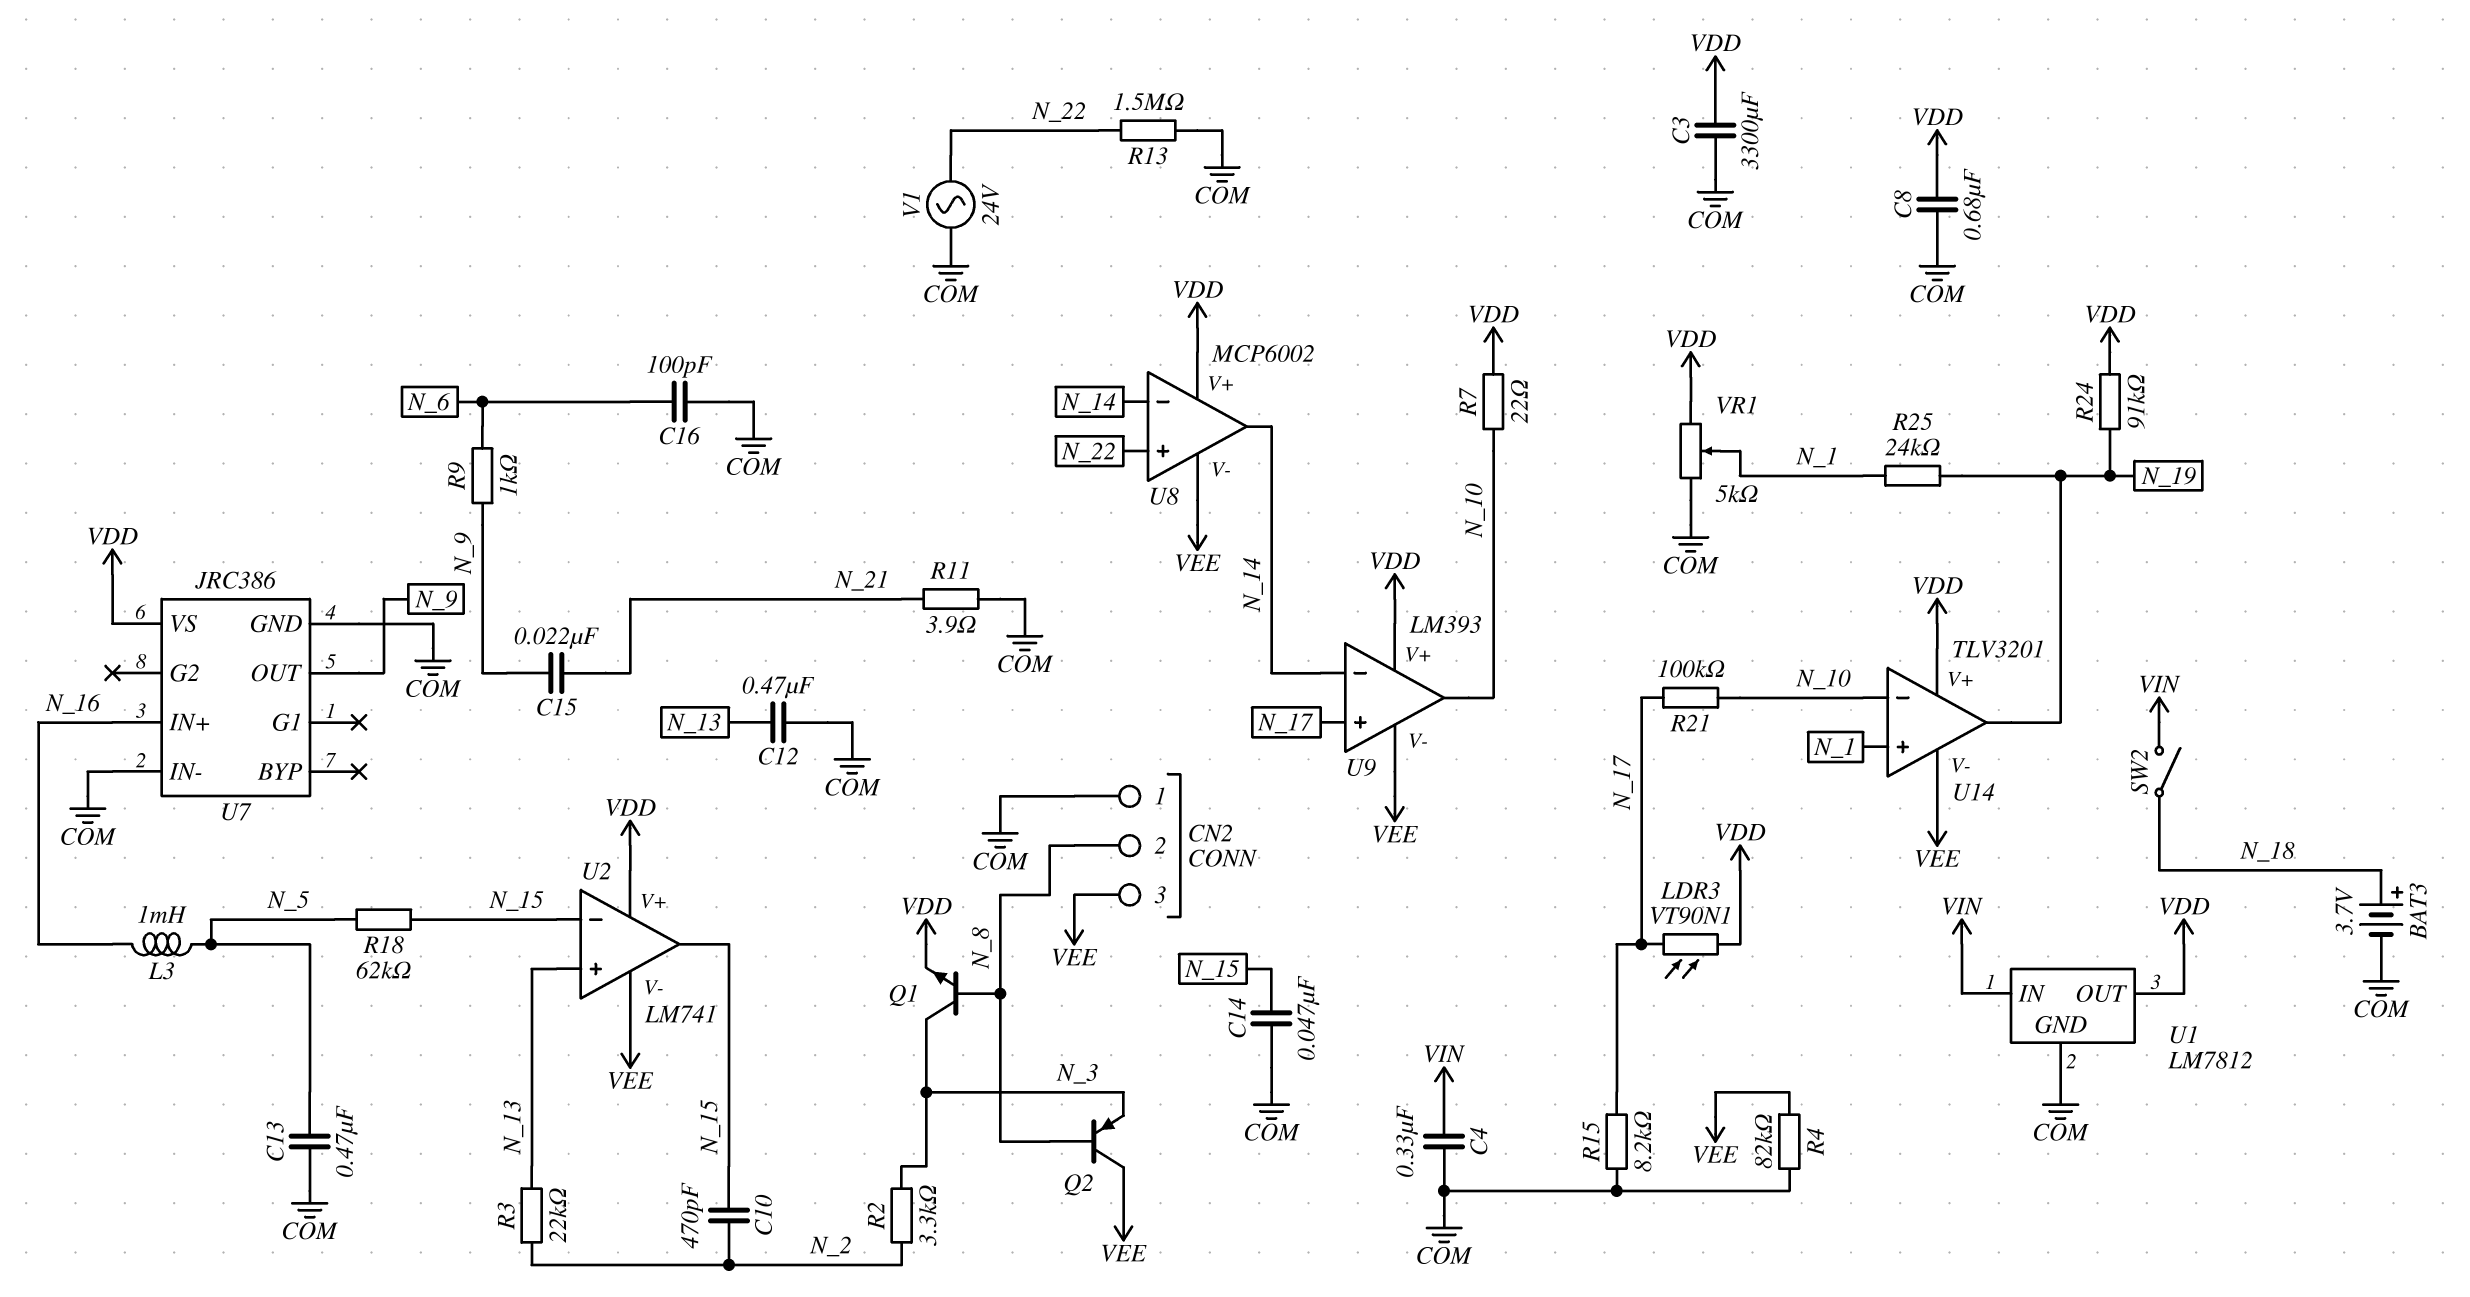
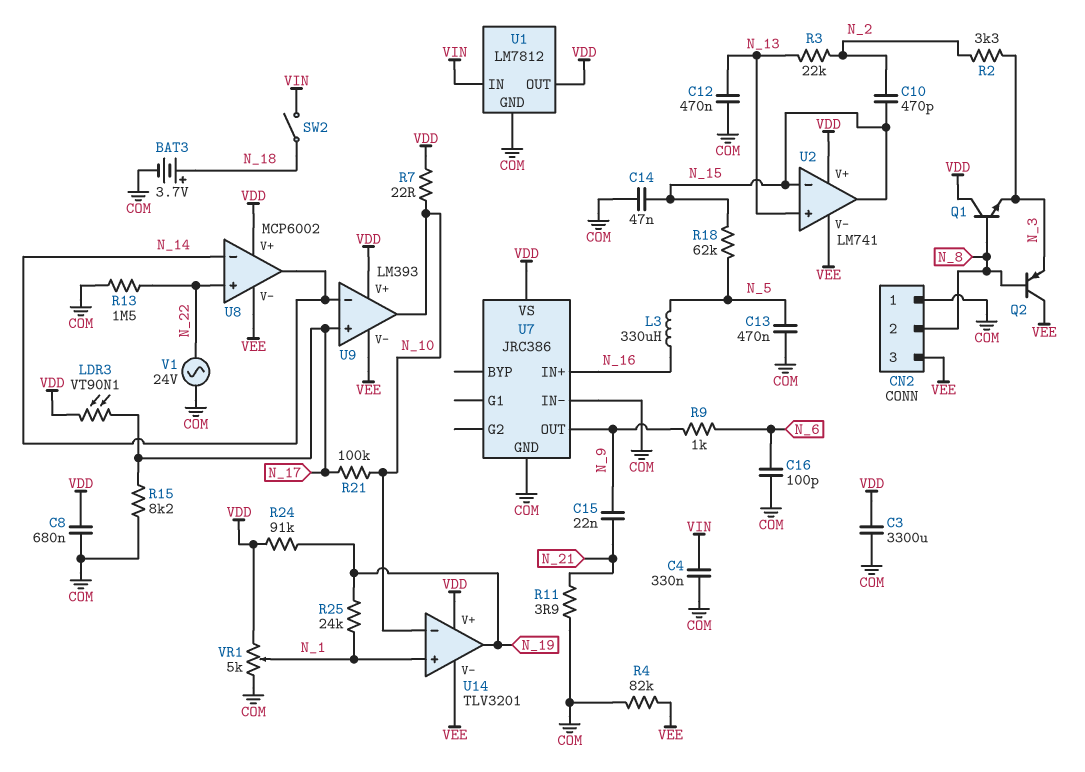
L3: 1mH (N_5, N_16) -> 330uH (N_5, N_16)
Q1: NPN (B N_8, C N_3, E VDD) -> NPN (B N_8, C VDD, E N_3)

